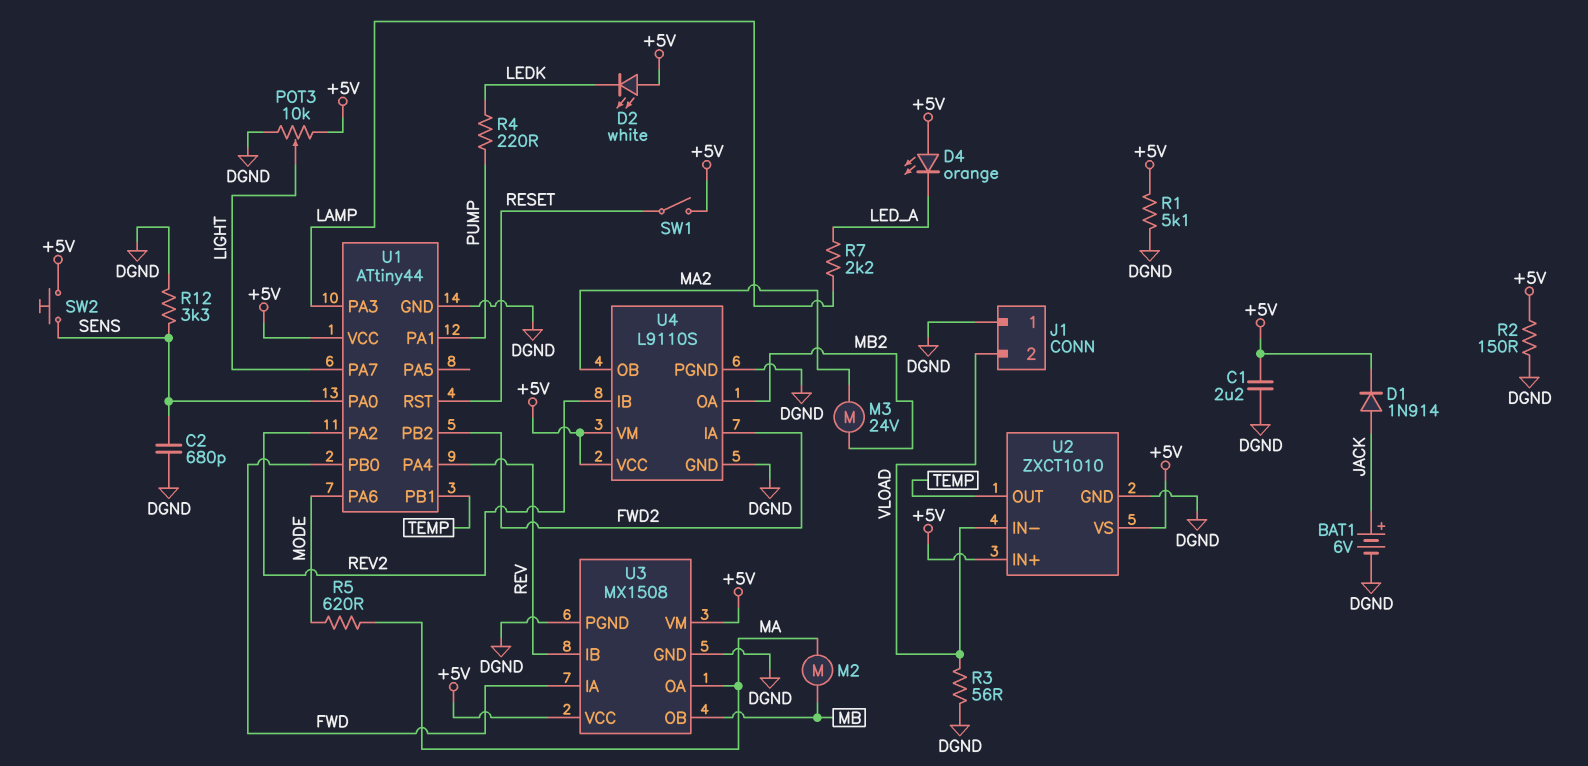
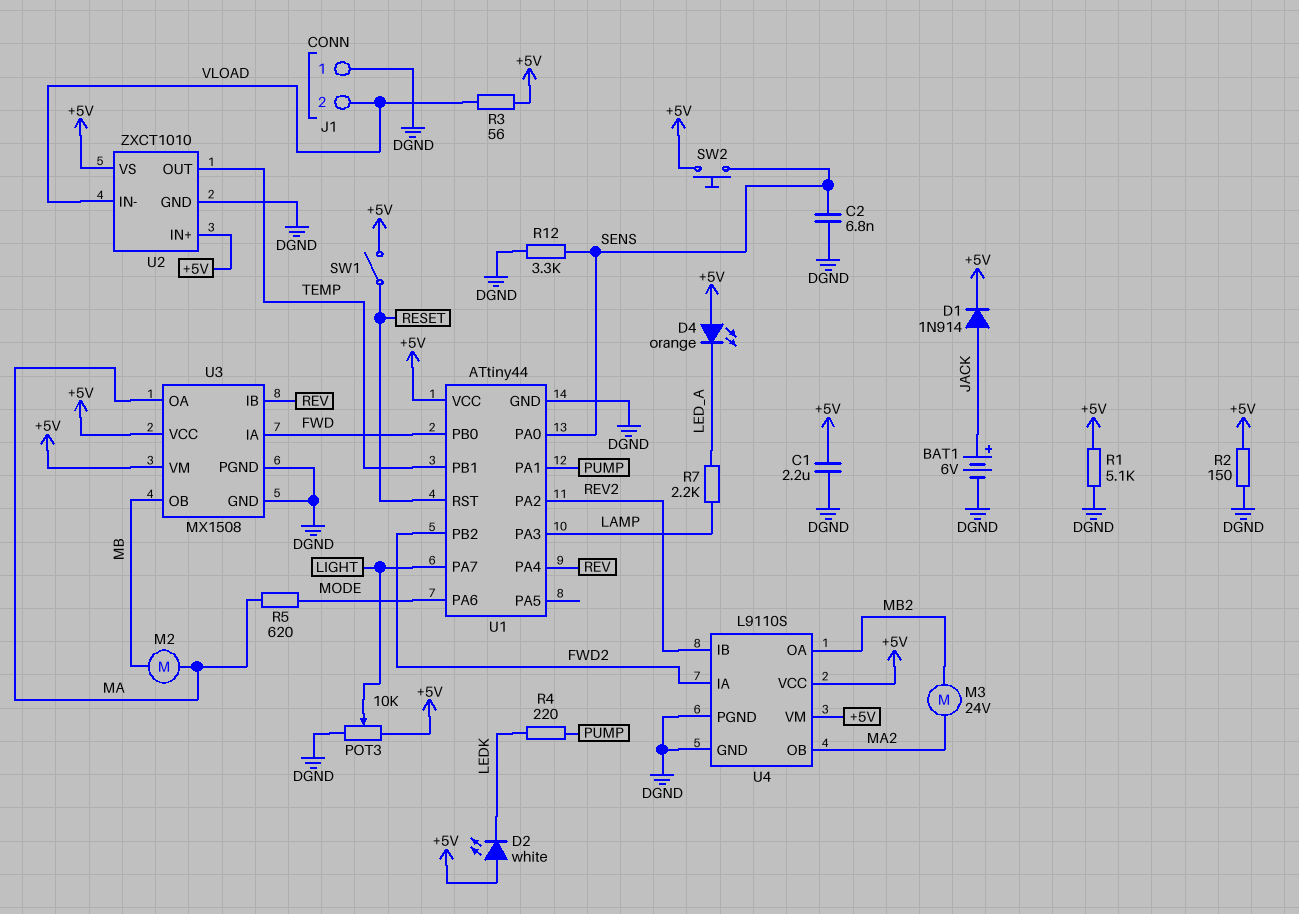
C2: 680pF (DGND, SENS) -> 6.8nF (DGND, SENS)
R3: 56 (DGND, VLOAD) -> 56 (+5V, VLOAD)

